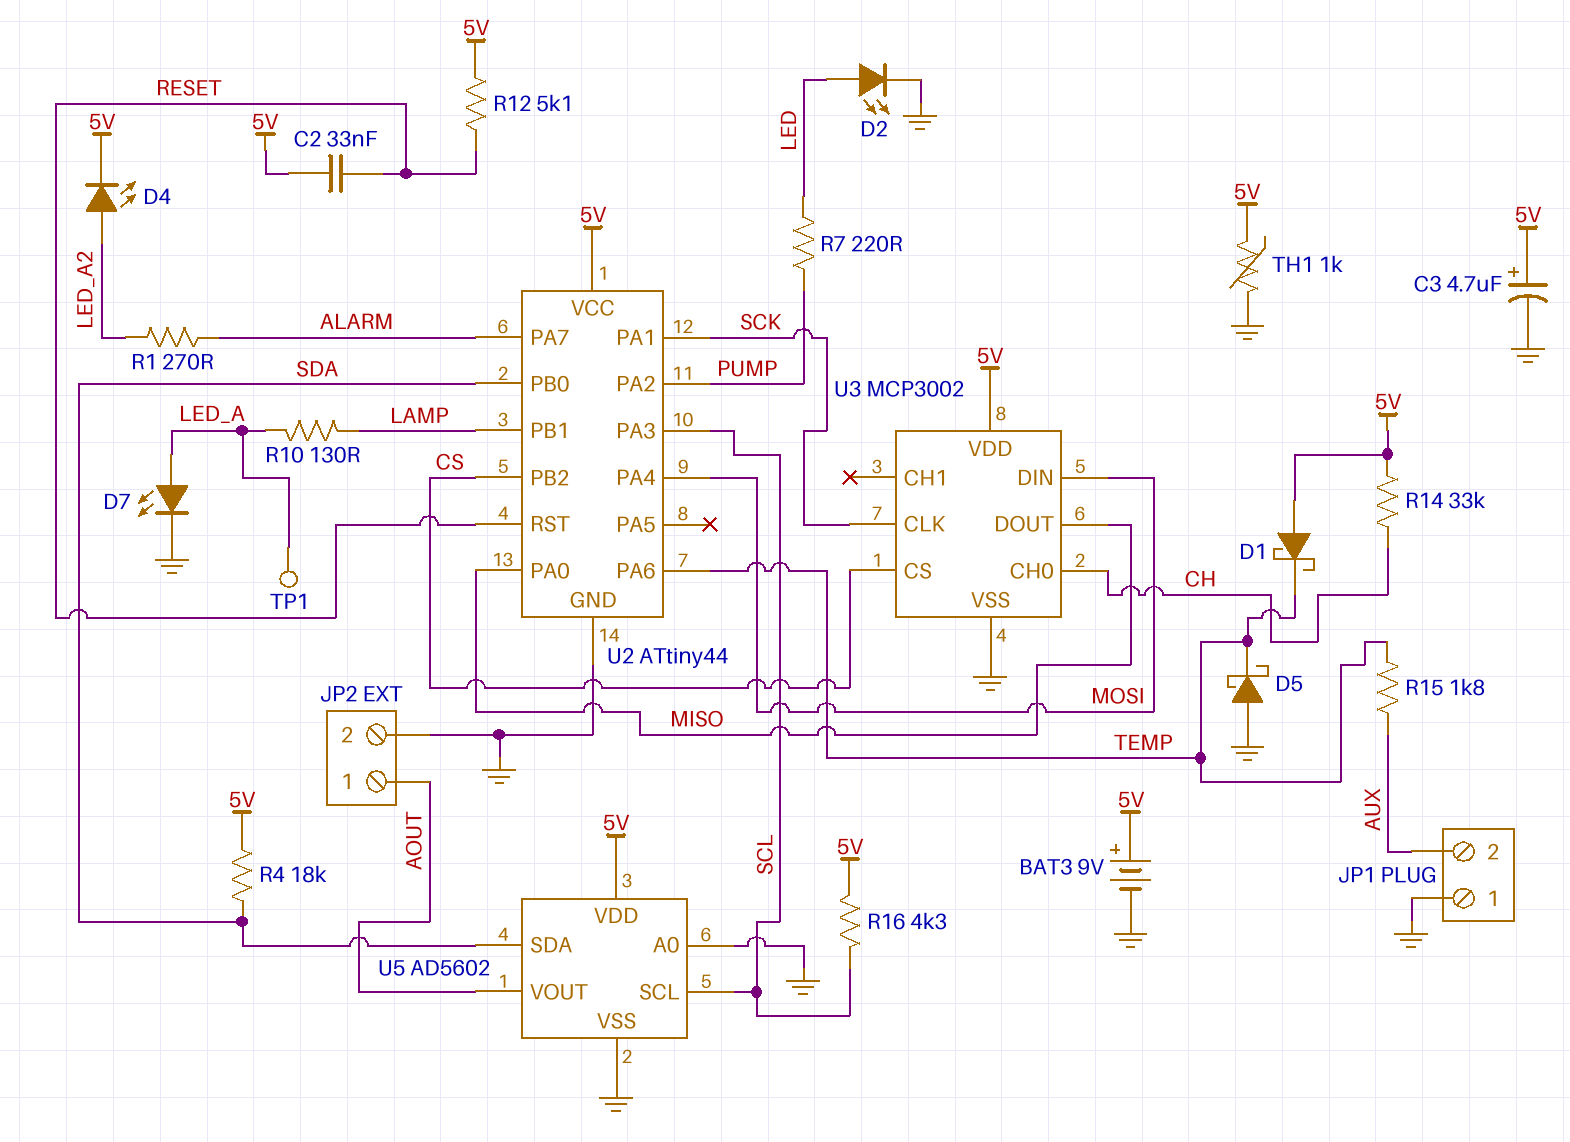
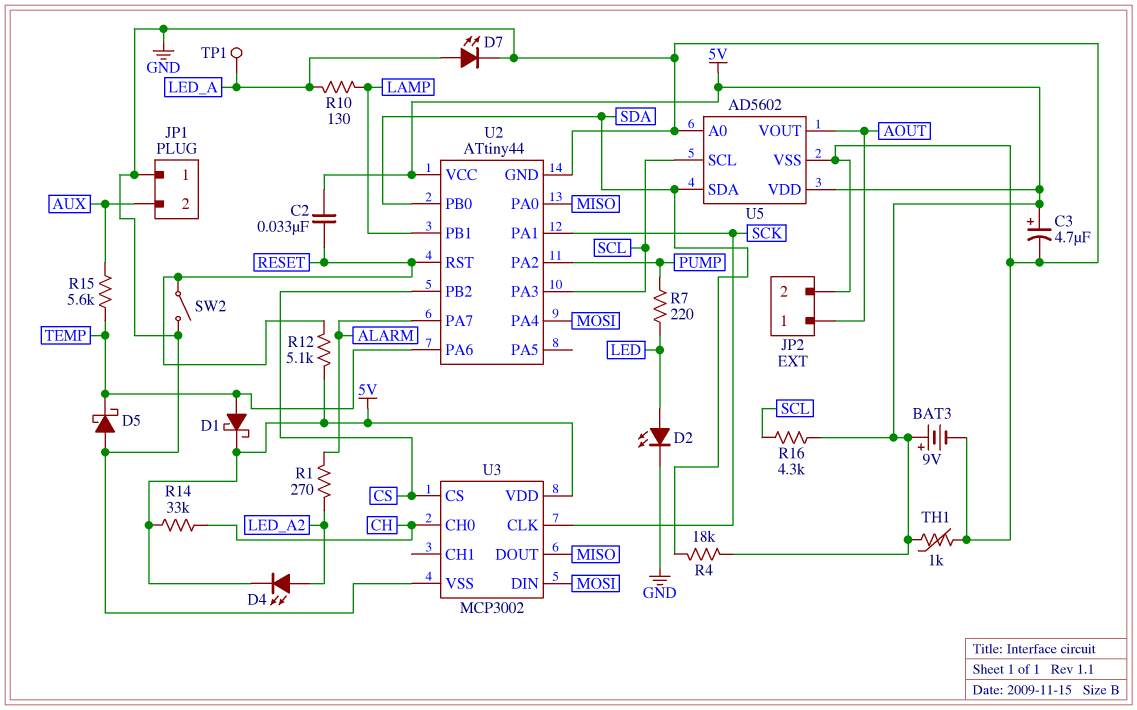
D1: schottky (A 5V, K TEMP) -> schottky (A TEMP, K 5V)
R15: 1.8k (AUX, TEMP) -> 5.6k (AUX, TEMP)
SW2: none -> switch (GND, RESET)

